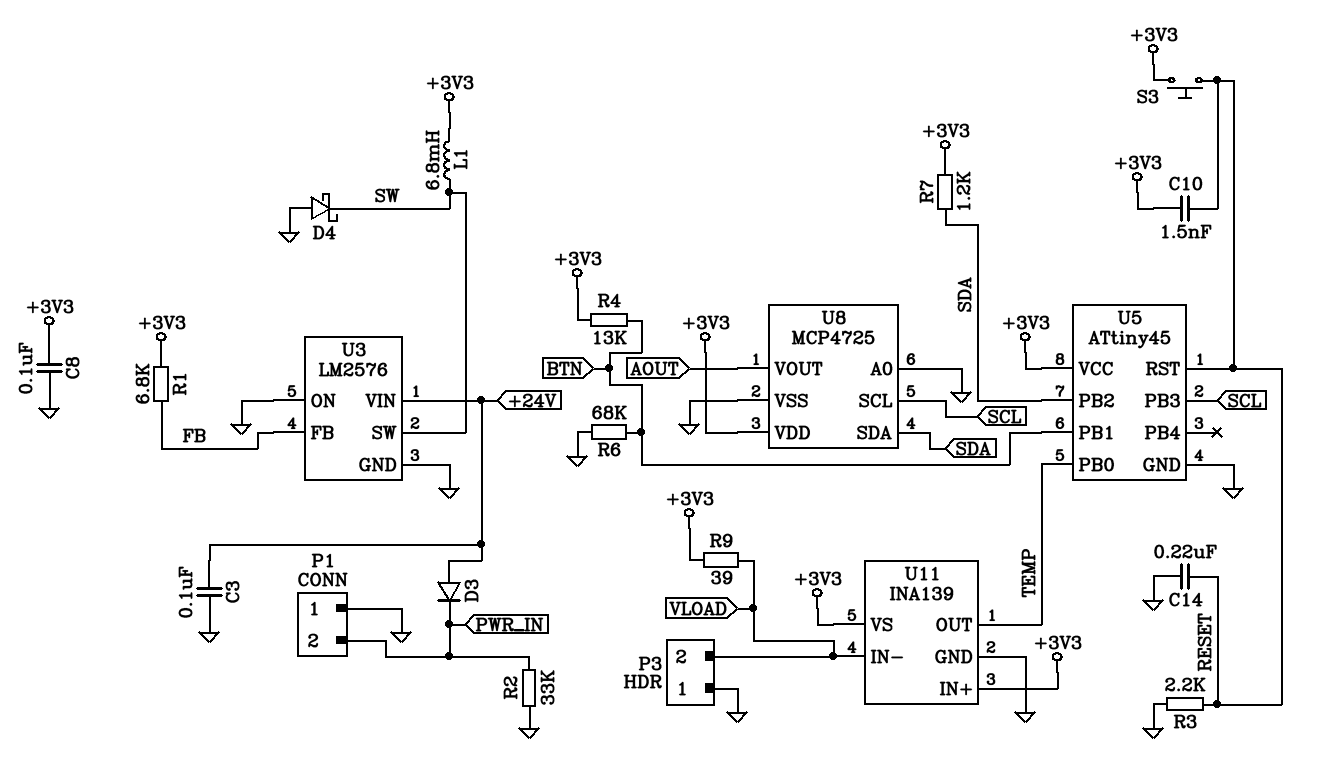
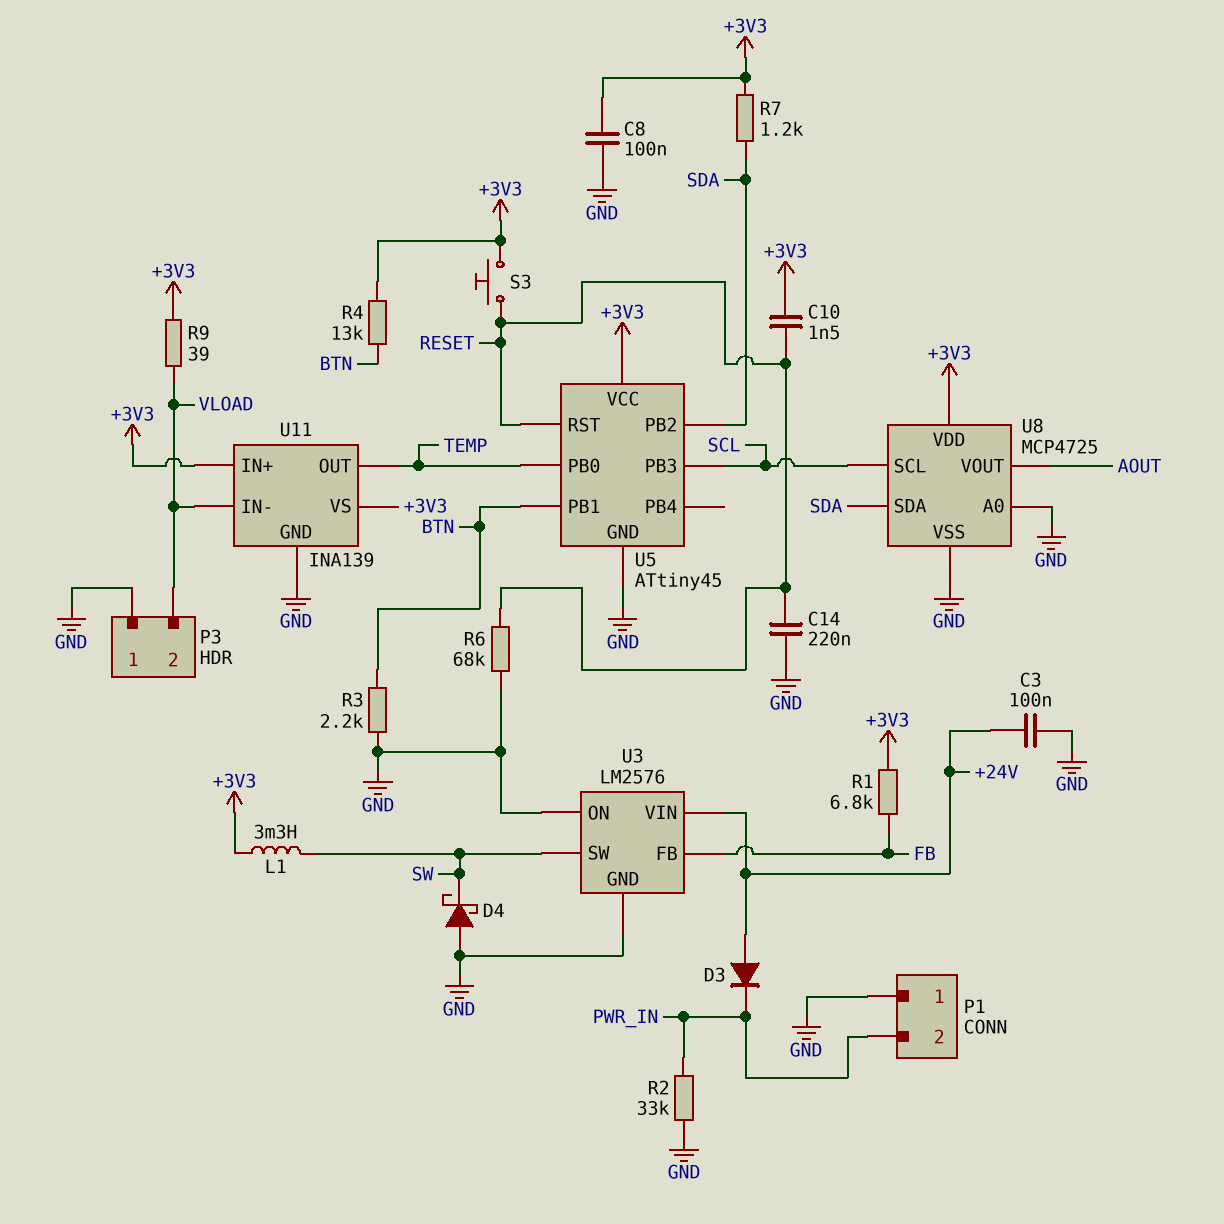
L1: 6.8mH (+3V3, SW) -> 3.3mH (+3V3, SW)
R3: 2.2k (GND, RESET) -> 2.2k (BTN, GND)
R6: 68k (BTN, GND) -> 68k (GND, RESET)

